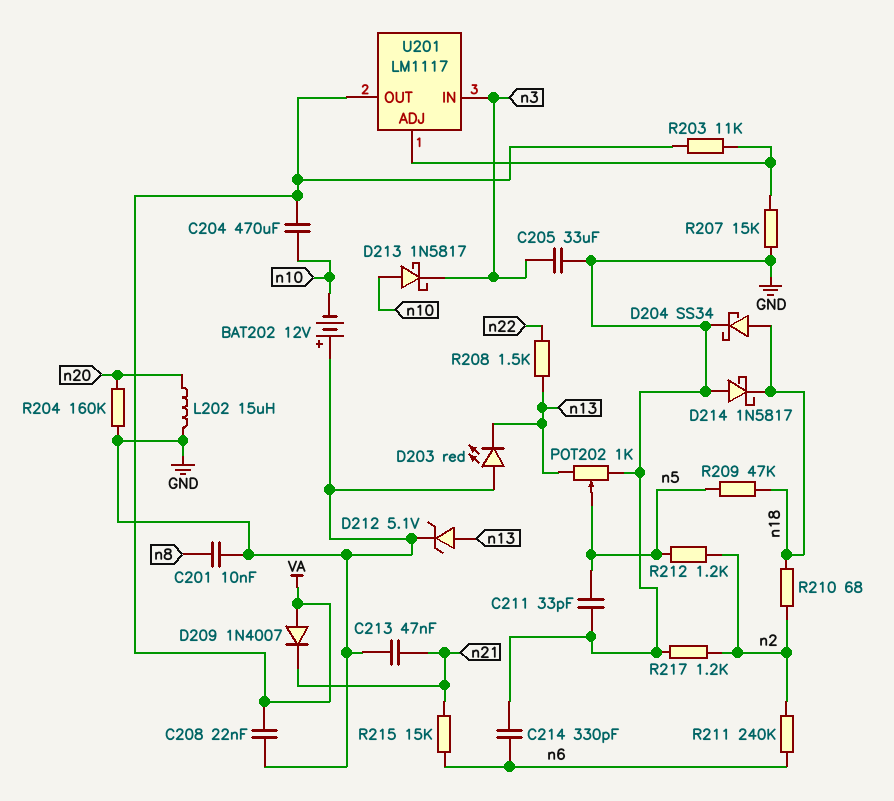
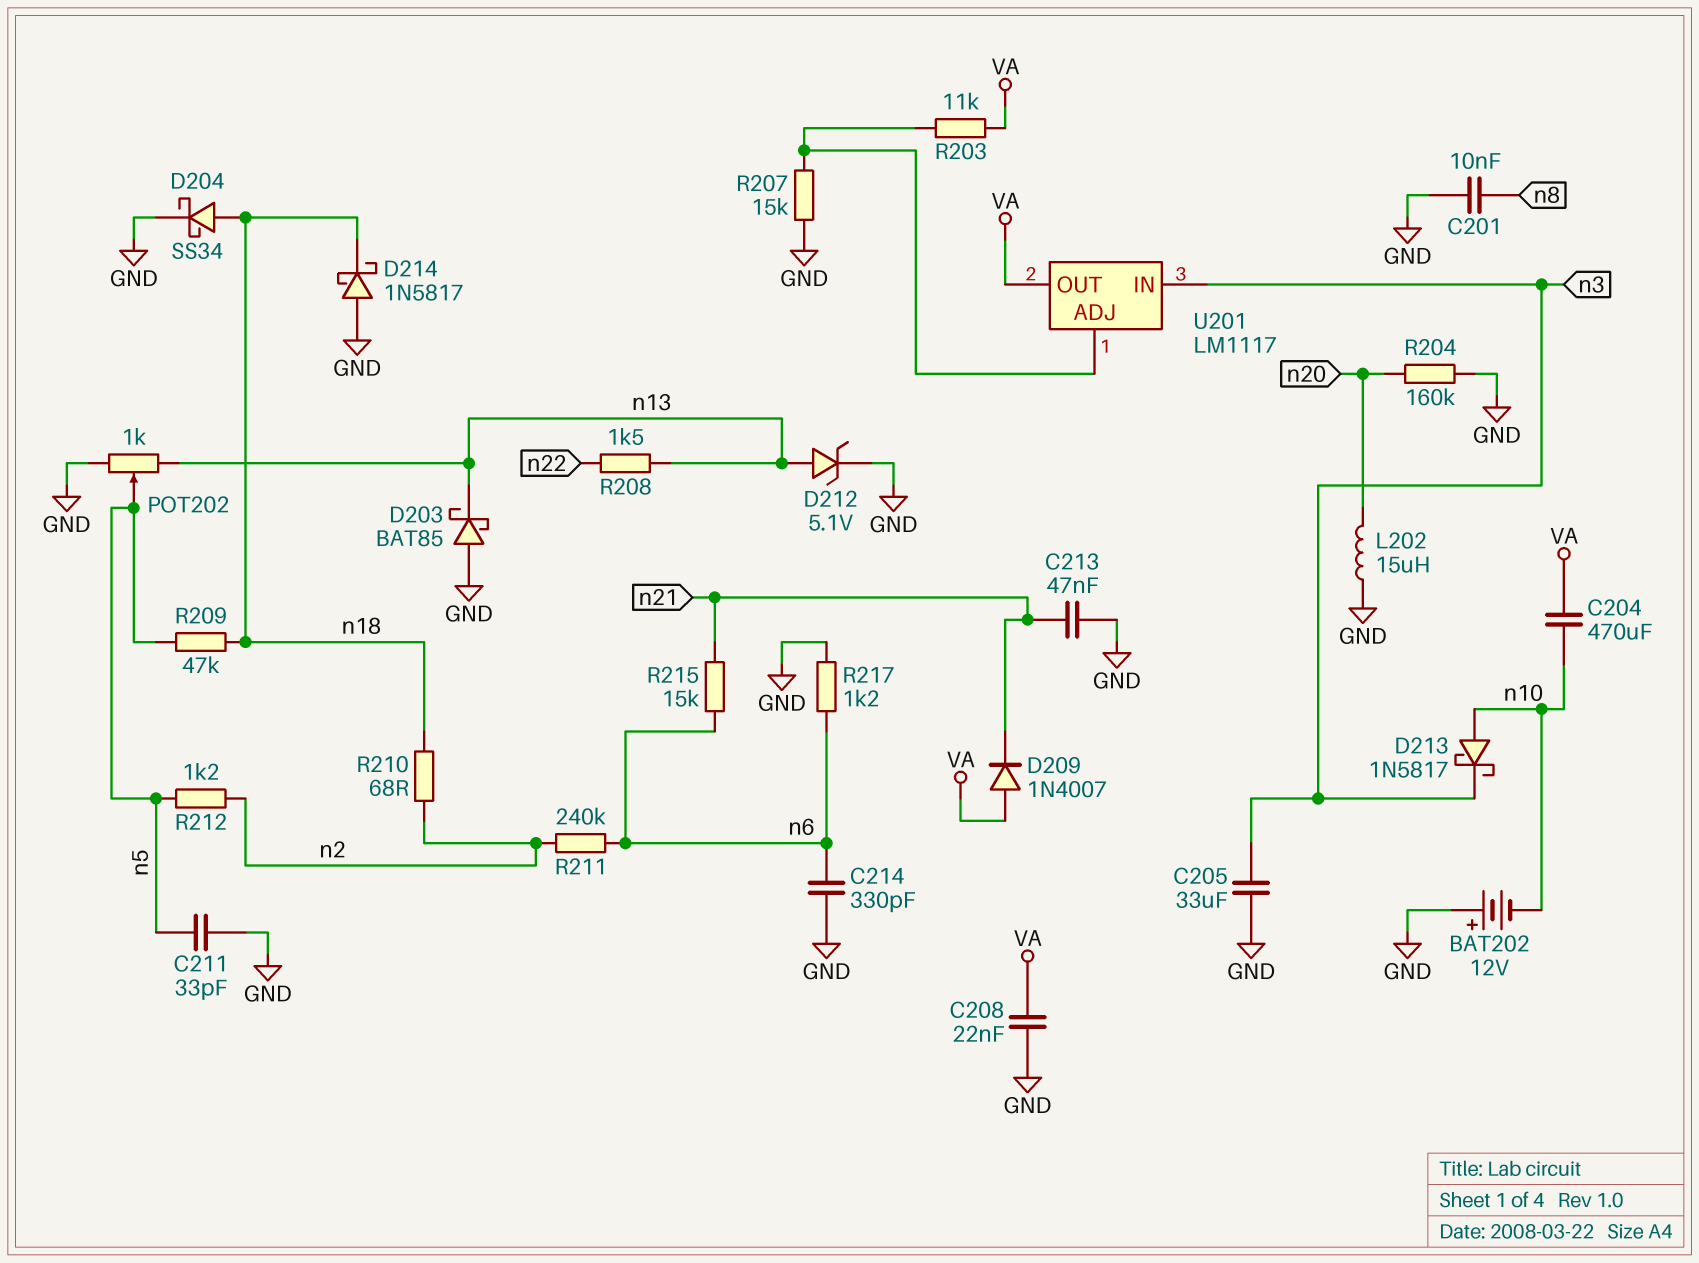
D203: LED red (A GND, K n13) -> schottky BAT85 (A GND, K n13)
R217: 1.2k (GND, n2) -> 1.2k (GND, n6)

